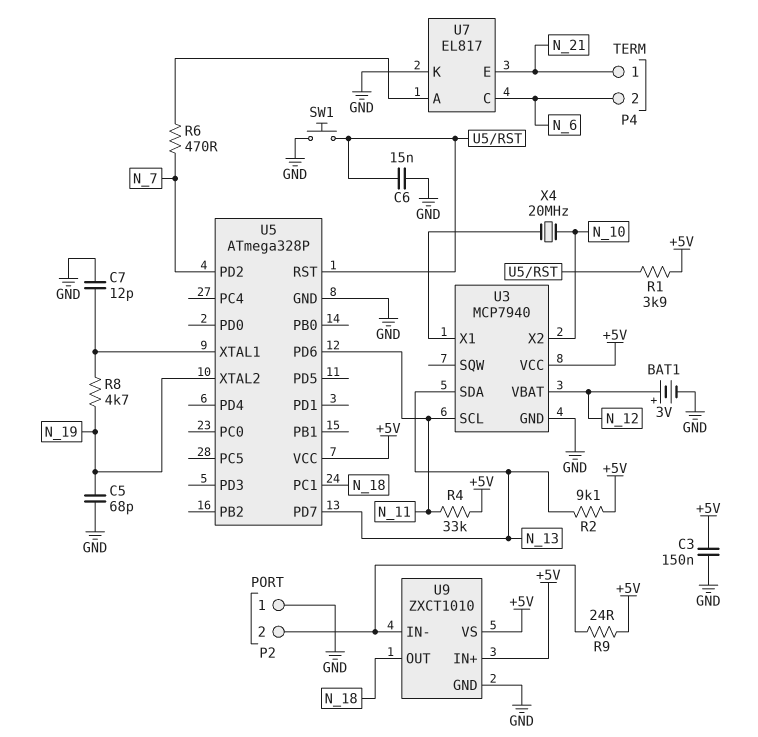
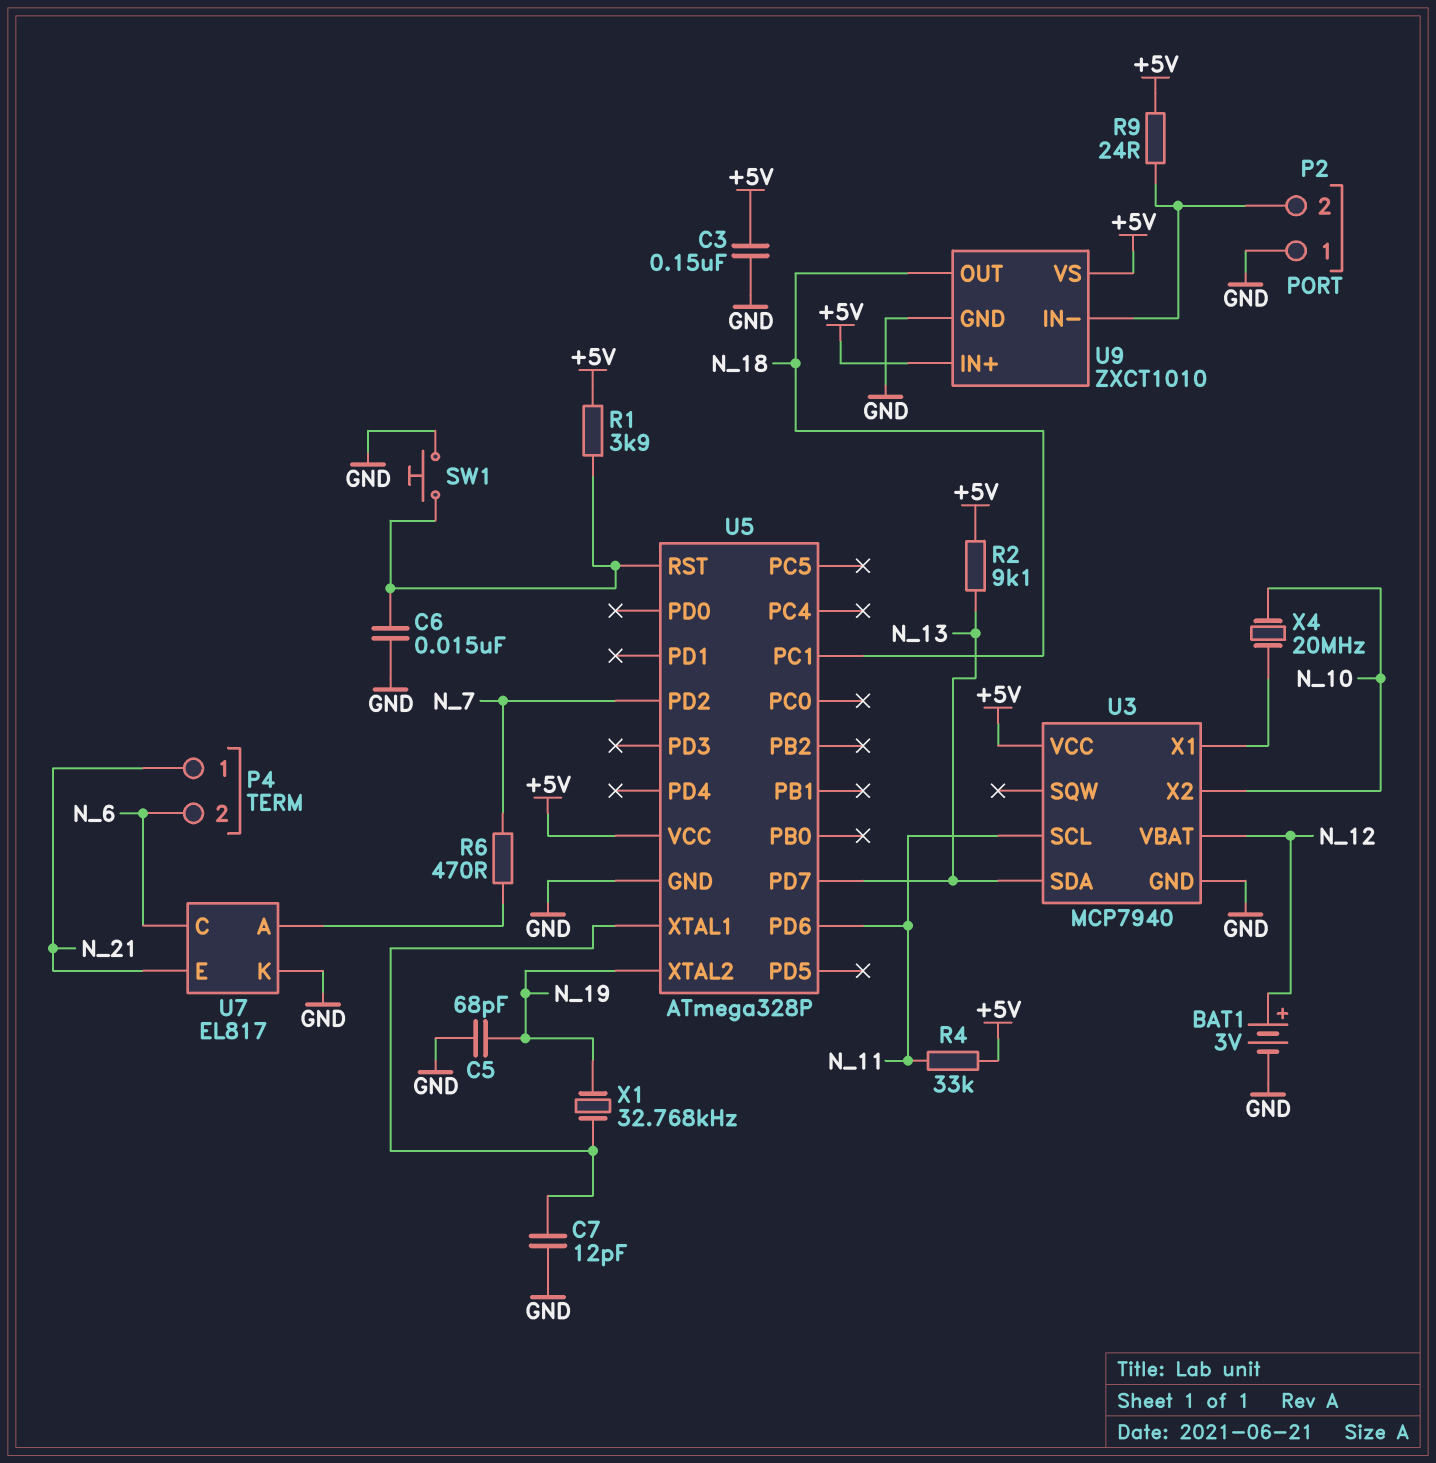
R8: 4.7k (N_19, U5/XTAL1) -> none
X1: none -> 32.768kHz (N_19, U5/XTAL1)

